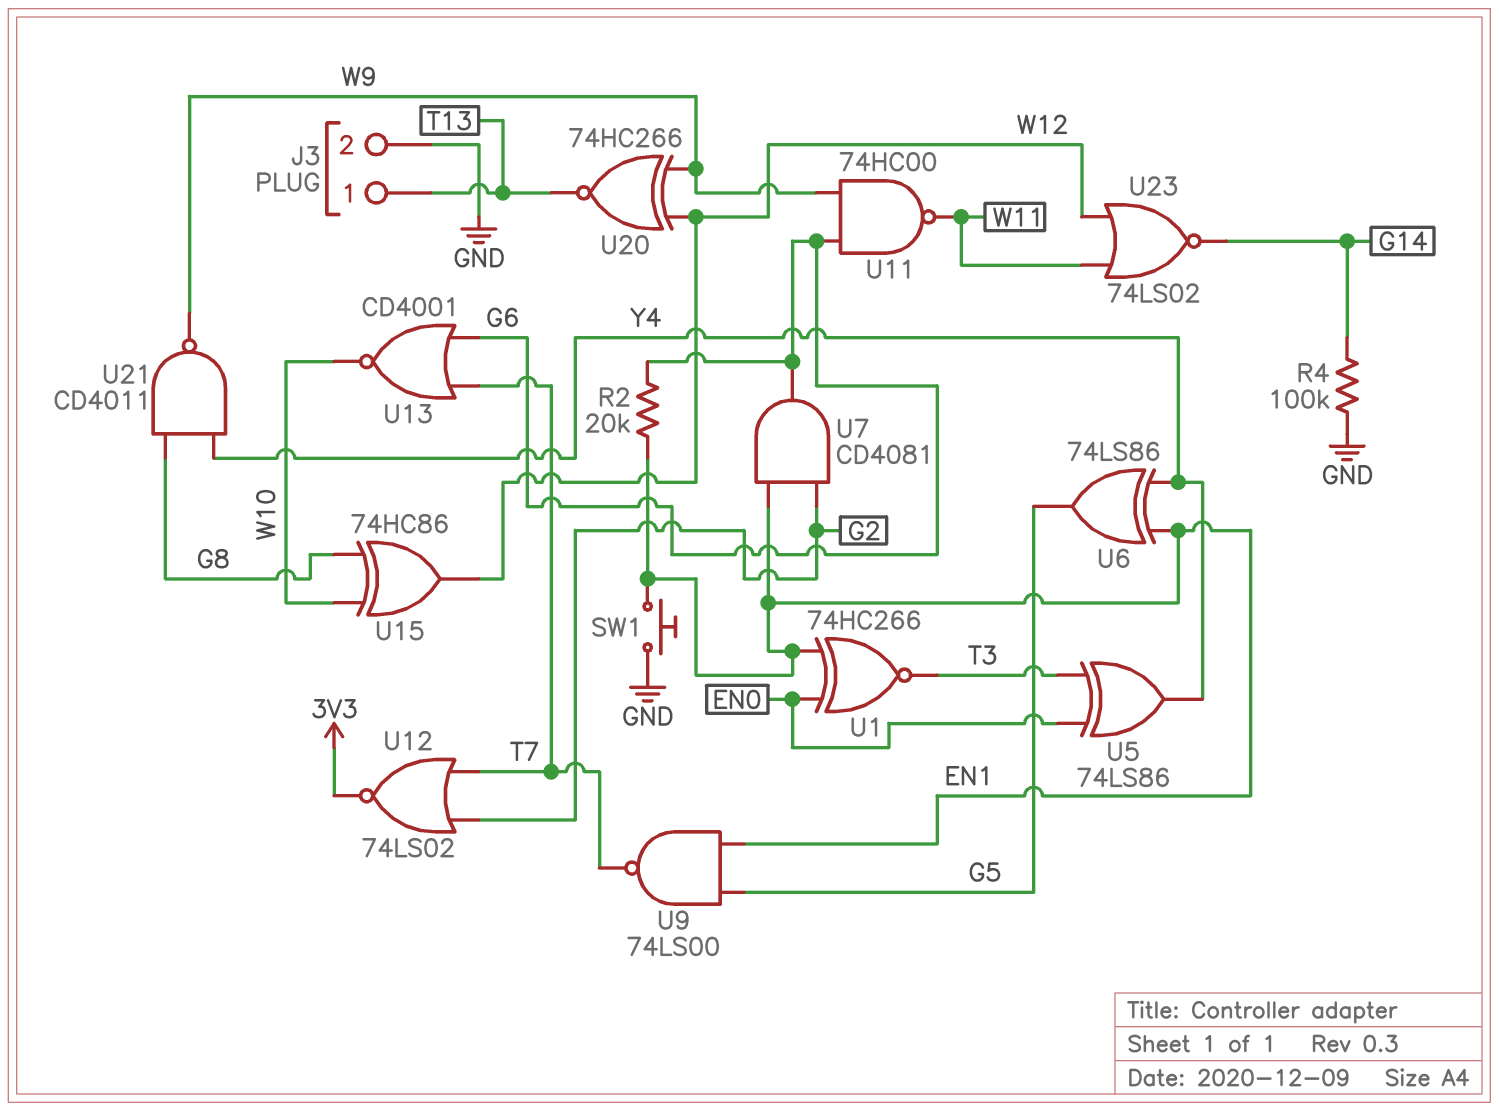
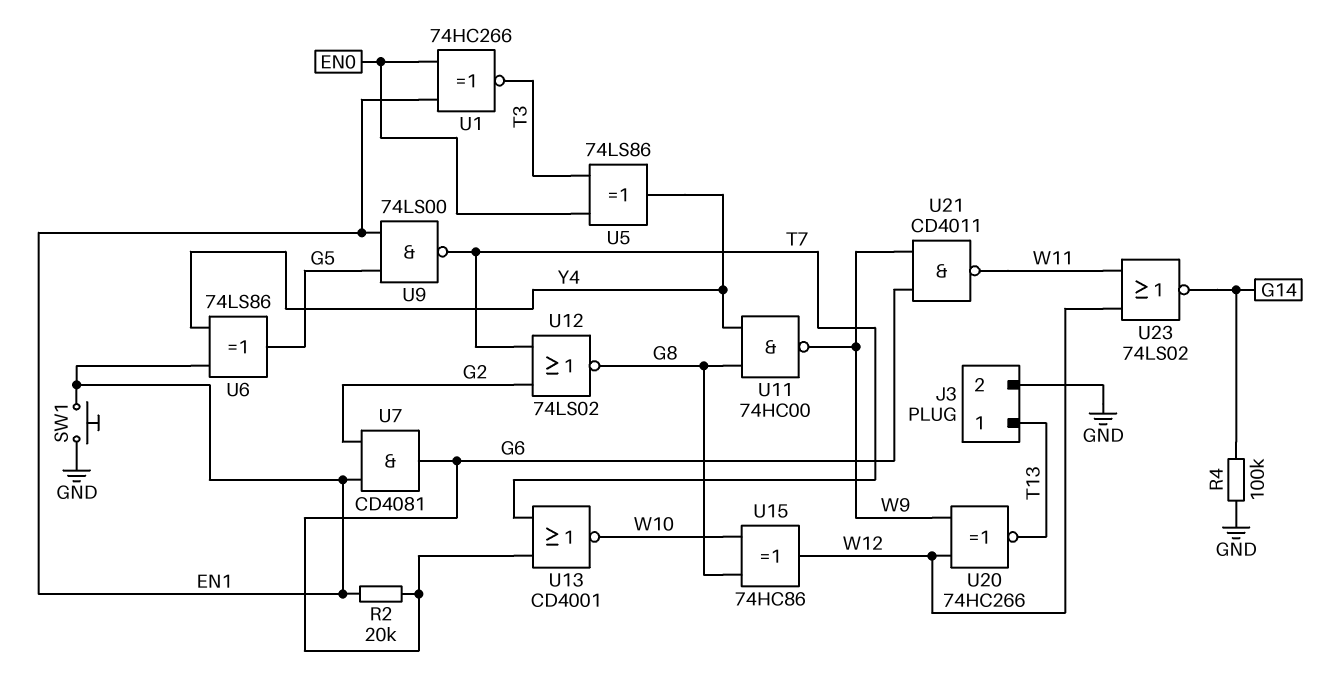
U11: NAND 74HC00 (in G6, in W9, out W11) -> NAND 74HC00 (in G8, in Y4, out W9)
U12: NOR 74LS02 (in G2, in T7, out 3V3) -> NOR 74LS02 (in G2, in T7, out G8)
U21: NAND CD4011 (in G8, in Y4, out W9) -> NAND CD4011 (in G6, in W9, out W11)

